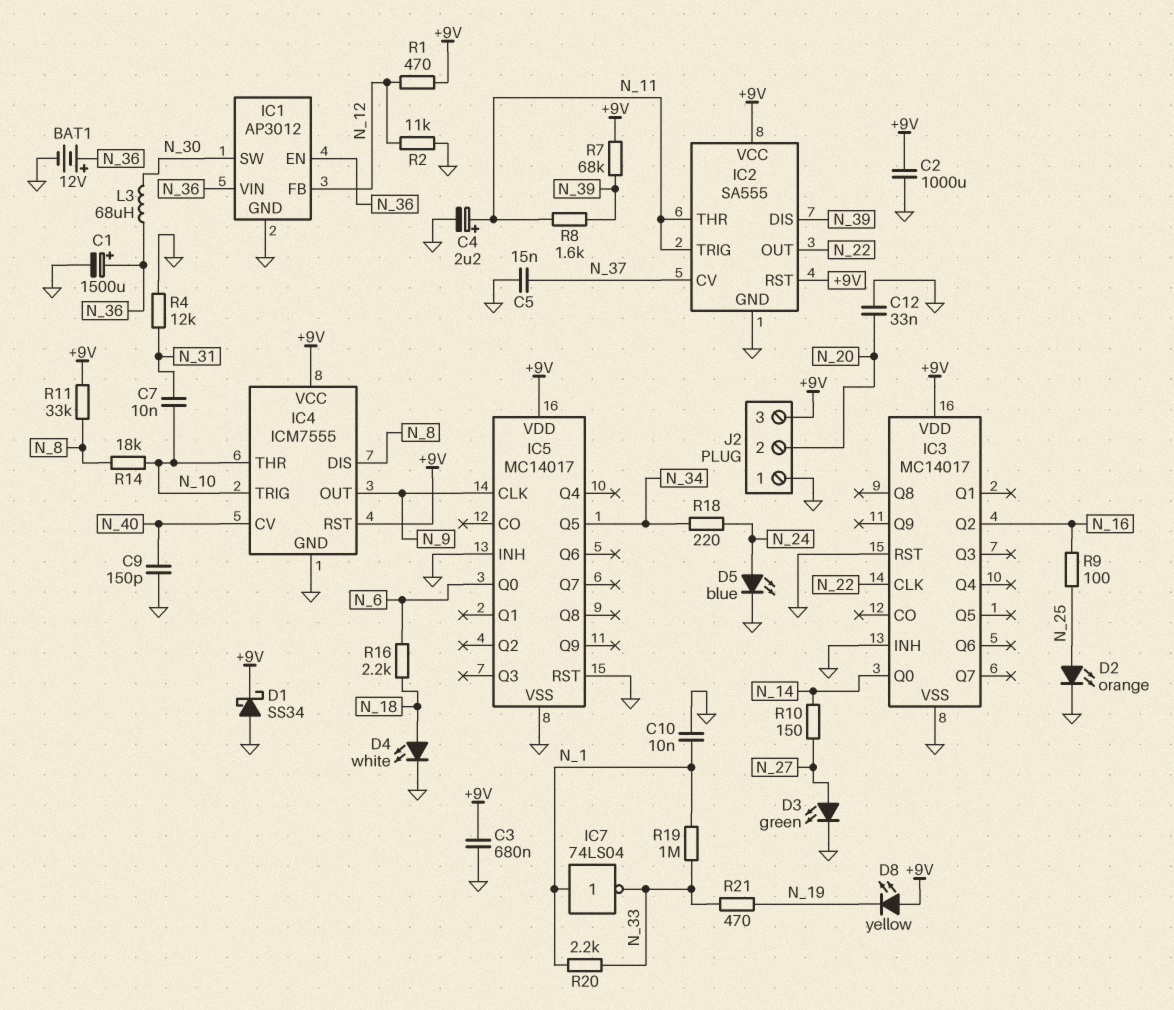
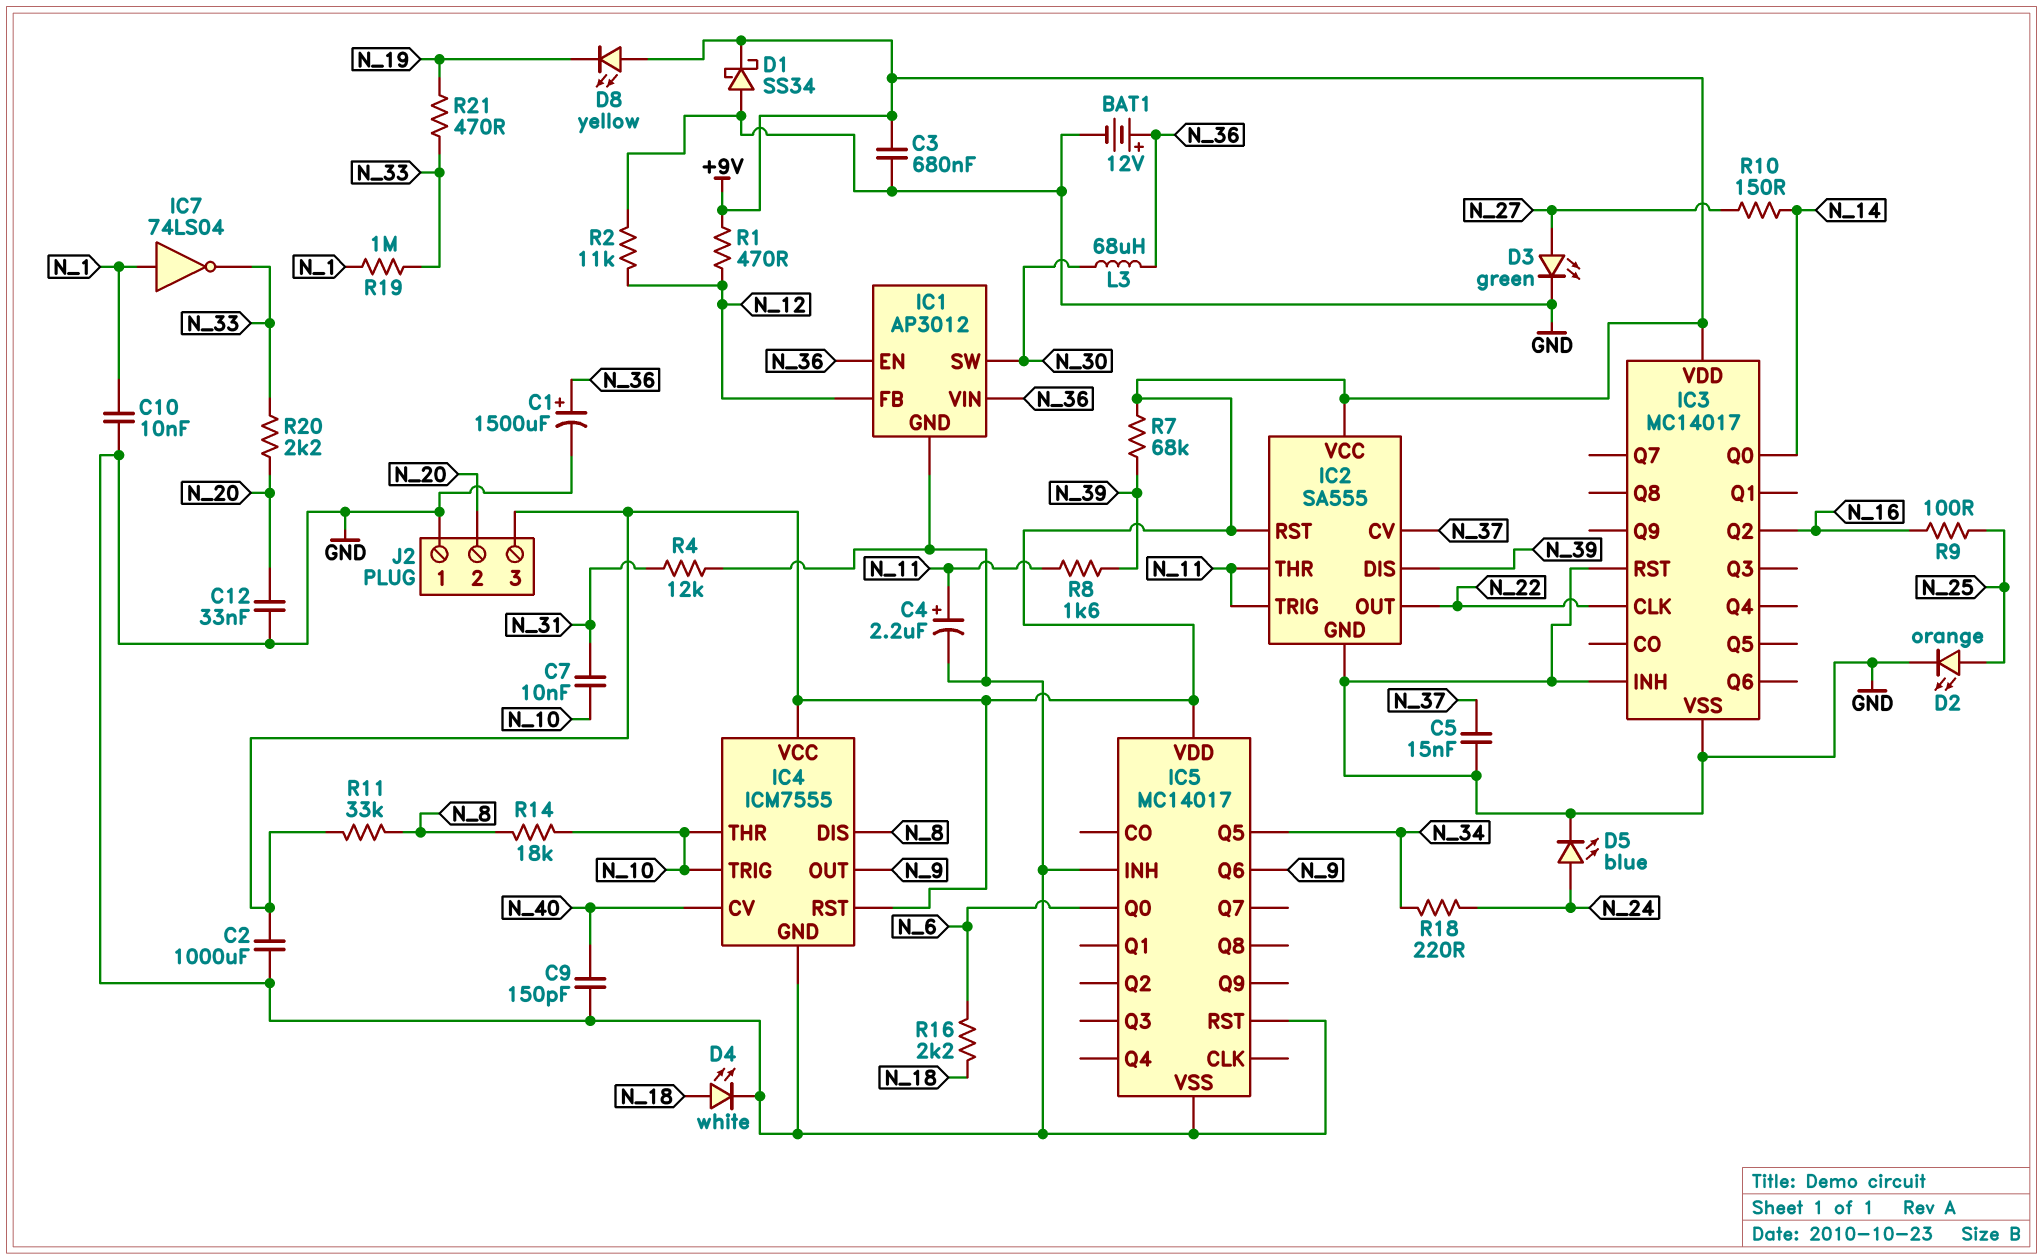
IC5 pin CLK: N_9 -> none
IC5 pin Q6: none -> N_9
R20: 2.2k (N_1, N_33) -> 2.2k (N_20, N_33)

